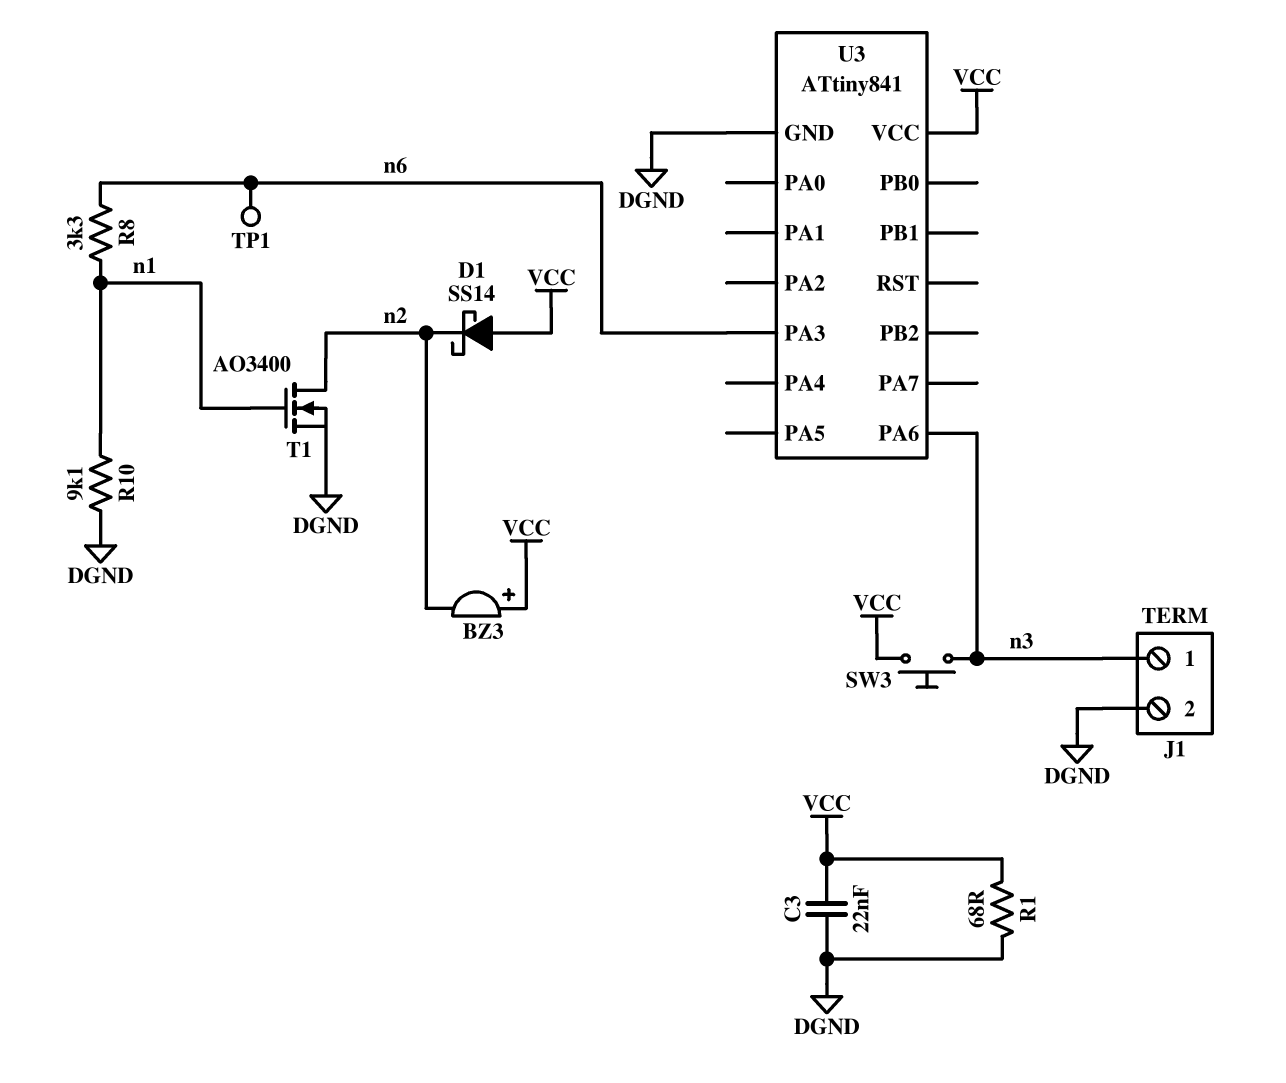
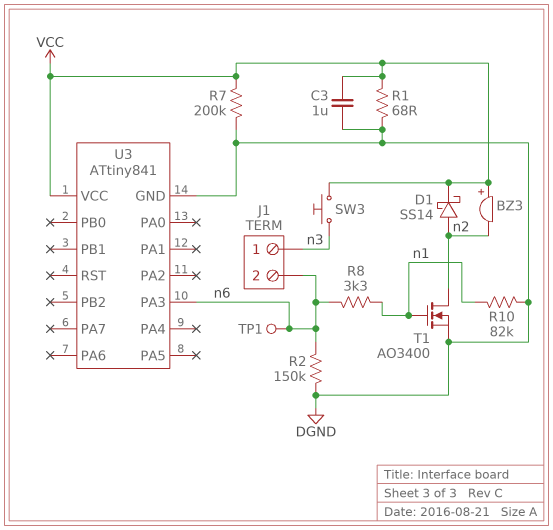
C3: 22nF (DGND, VCC) -> 1uF (DGND, VCC)
D1: schottky SS14 (A VCC, K n2) -> schottky SS14 (A n2, K VCC)
J1 pin 2: DGND -> n6
R2: none -> 150k (DGND, n6)
R7: none -> 200k (DGND, VCC)
R10: 9.1k (DGND, n1) -> 82k (DGND, n1)
U3 pin PA6: n3 -> none

